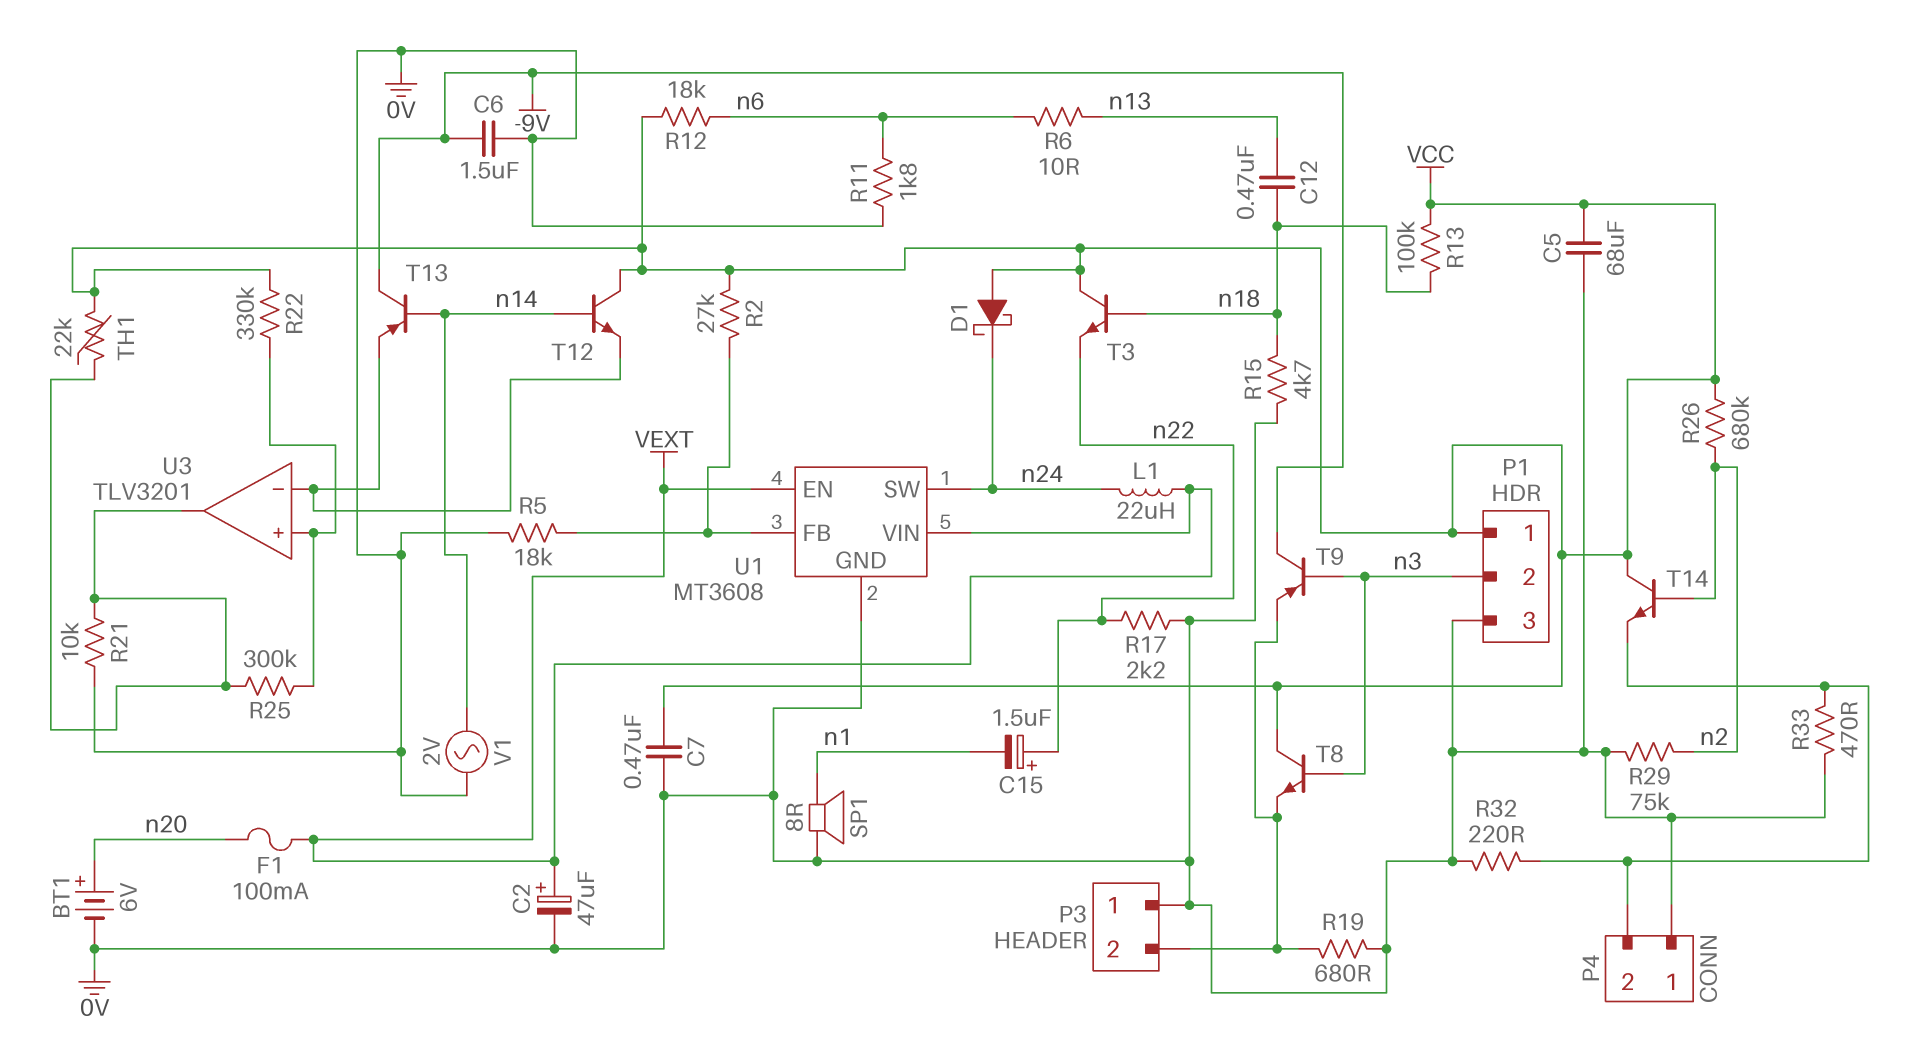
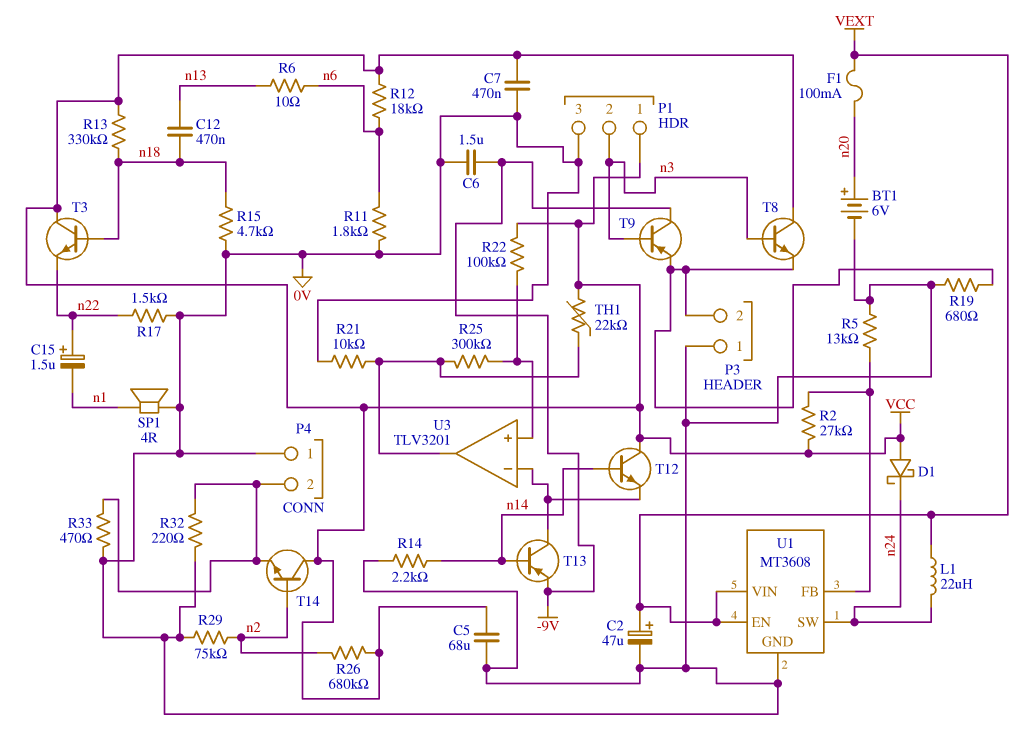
R5: 18k (0V, U1/FB) -> 13k (0V, U1/FB)
R13: 100k (VCC, n18) -> 330k (VCC, n18)
R14: none -> 2.2k (0V, n14)
R17: 2.2k (0V, n22) -> 1.5k (0V, n22)
R22: 330k (U3/in+, VCC) -> 100k (U3/in+, VCC)
SP1: speaker 8R (0V, n1) -> speaker 4R (0V, n1)
T13: PNP (B n14, C -9V, E U3/in-) -> PNP (B n14, C U3/in-, E -9V)
V1: AC 2V (0V, n14) -> none

